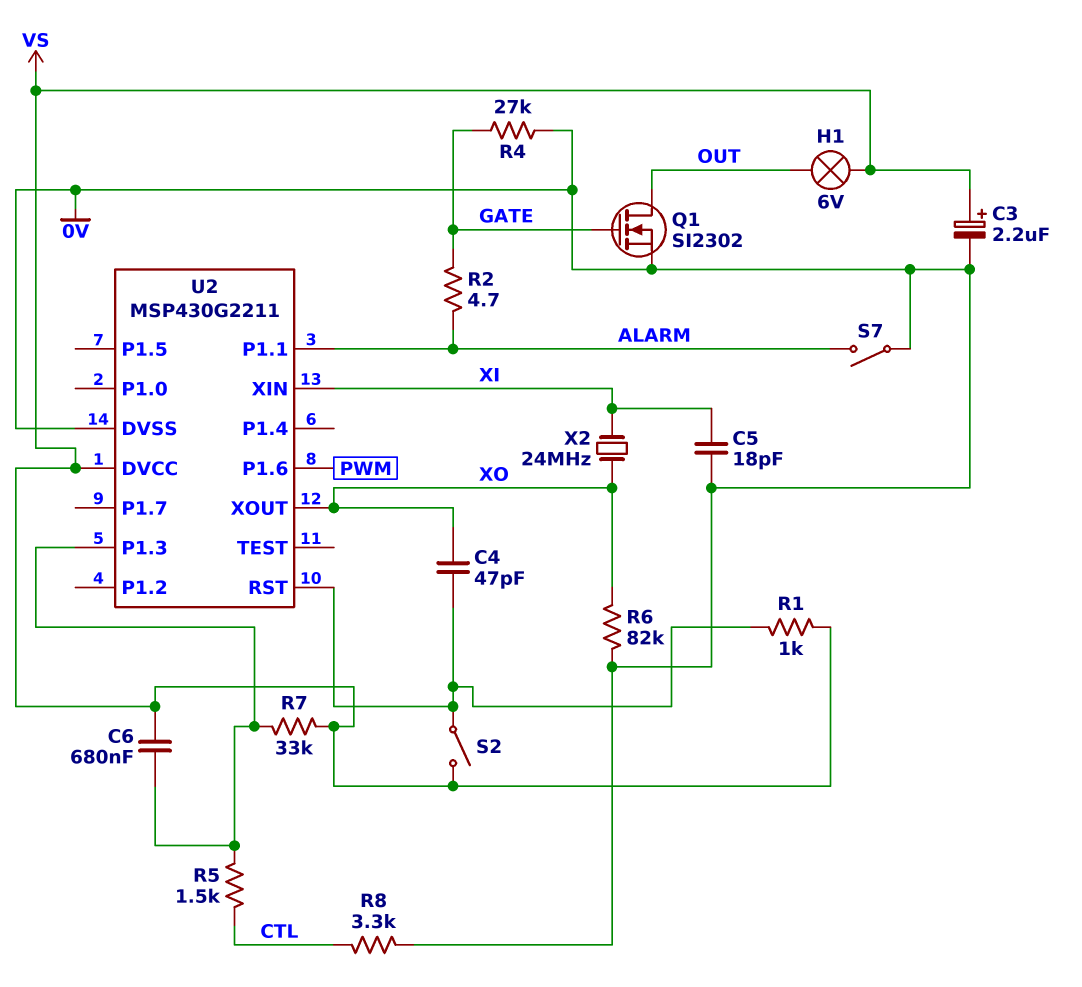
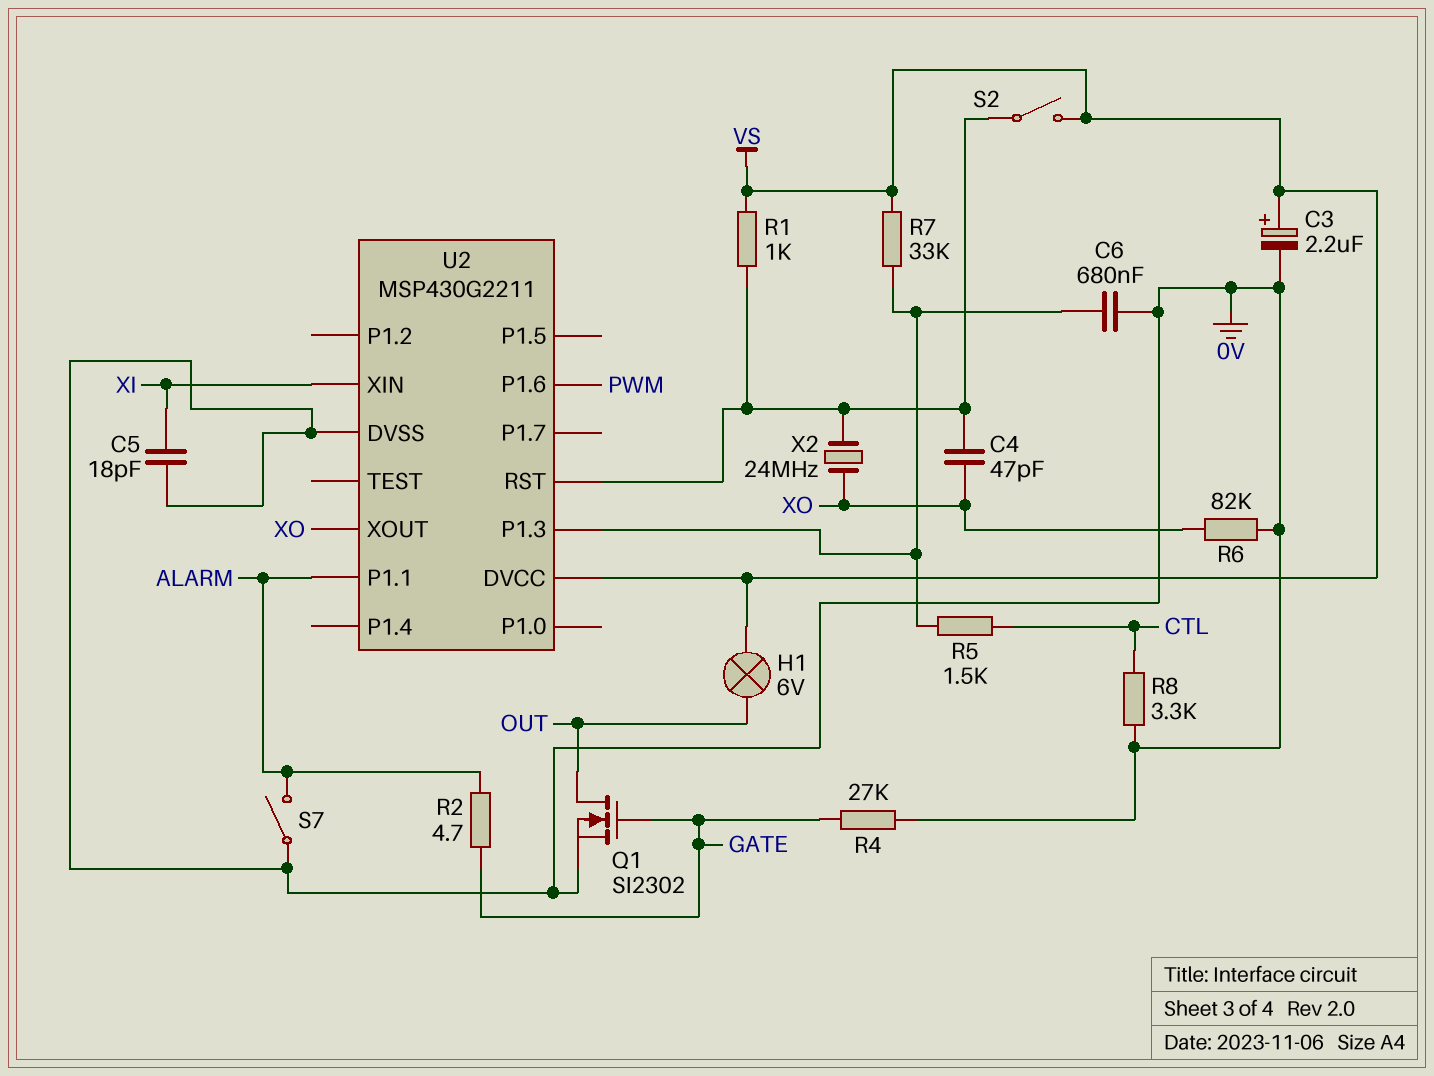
C6: 680nF (U2/P1.3, VS) -> 680nF (0V, U2/P1.3)
X2: 24MHz (XI, XO) -> 24MHz (U2/RST, XO)

